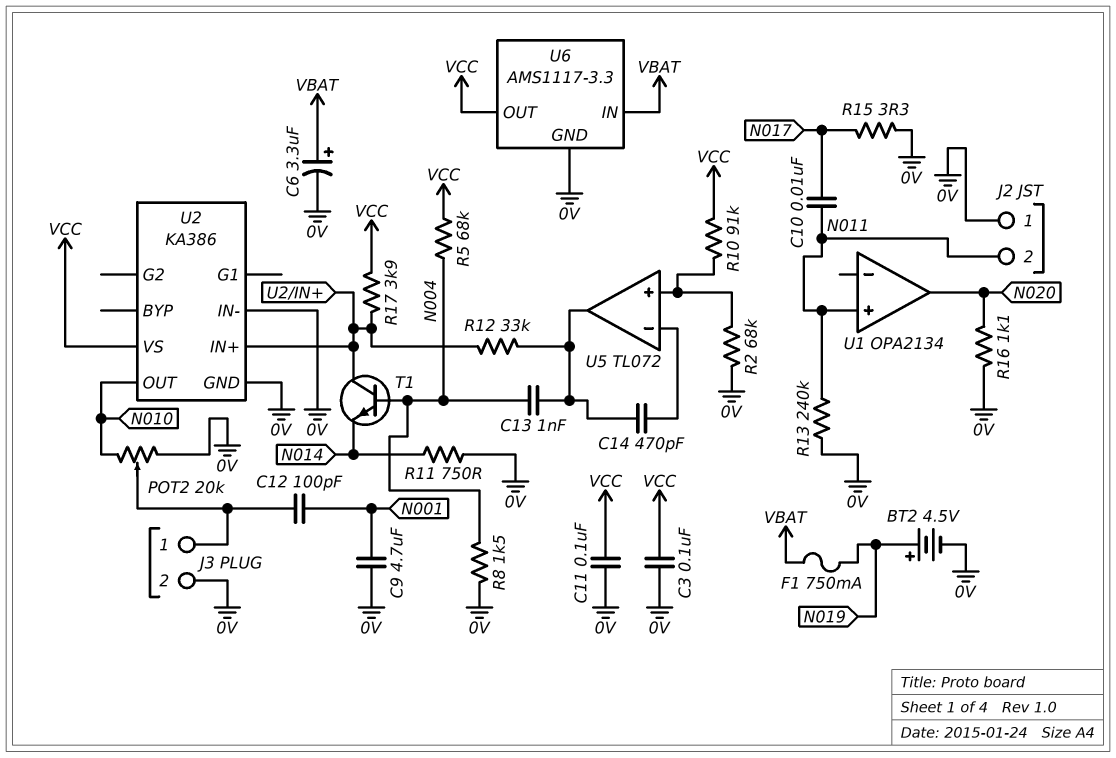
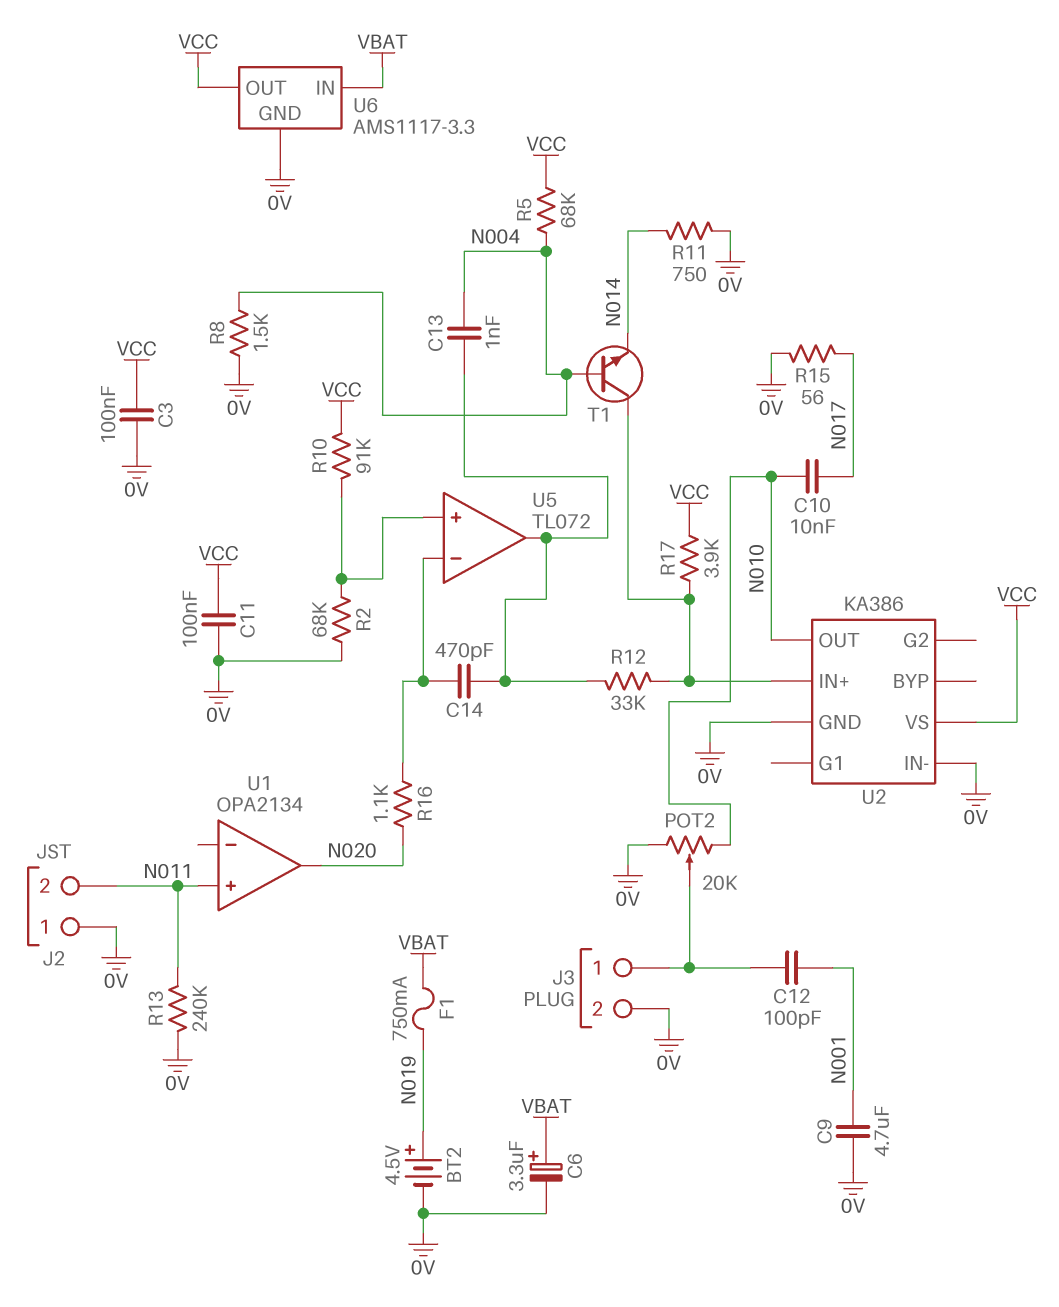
C10: 10nF (N011, N017) -> 10nF (N010, N017)
R15: 3.3 (0V, N017) -> 56 (0V, N017)
R16: 1.1k (0V, N020) -> 1.1k (N020, U5/in-)

